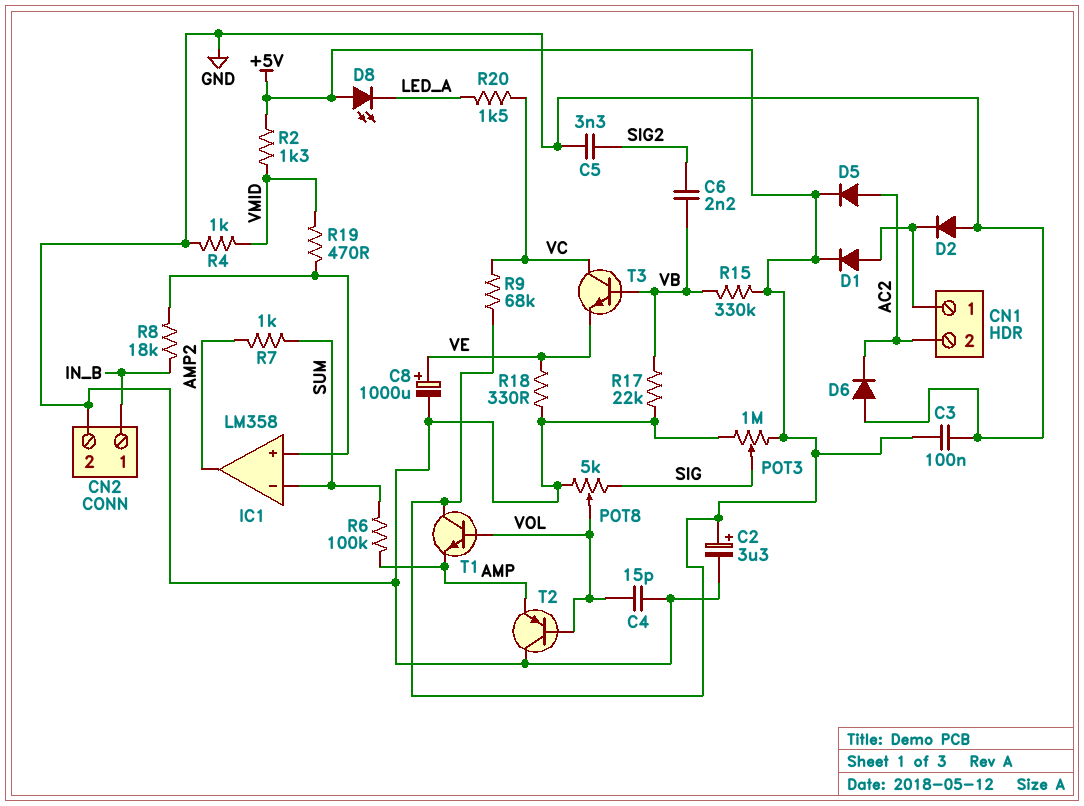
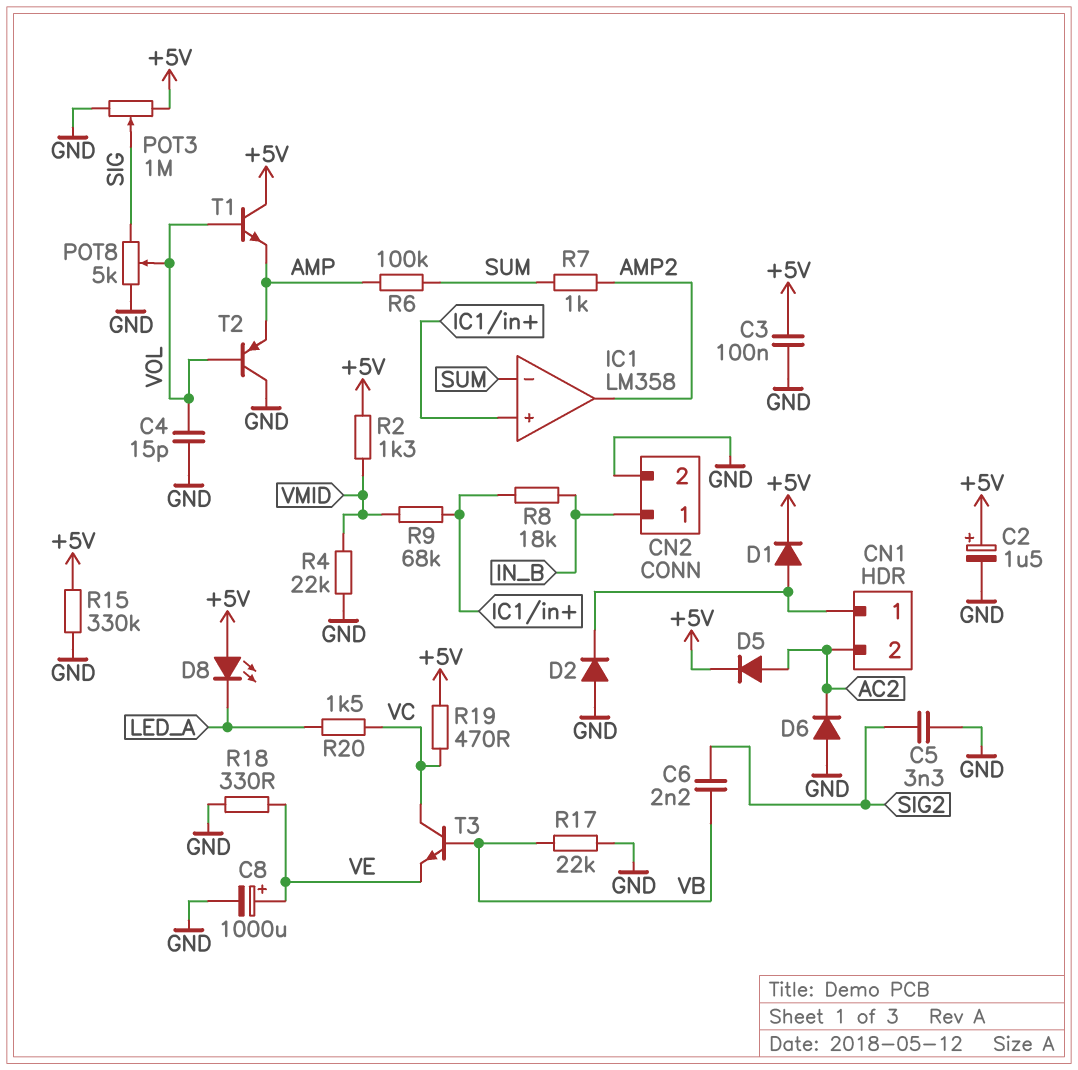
C2: 3.3uF (plus +5V, minus GND) -> 1.5uF (plus +5V, minus GND)
R4: 1k (GND, VMID) -> 22k (GND, VMID)
R9: 68k (+5V, VC) -> 68k (IC1/in+, VMID)
R15: 330k (+5V, VB) -> 330k (+5V, GND)
R19: 470 (IC1/in+, VMID) -> 470 (+5V, VC)

